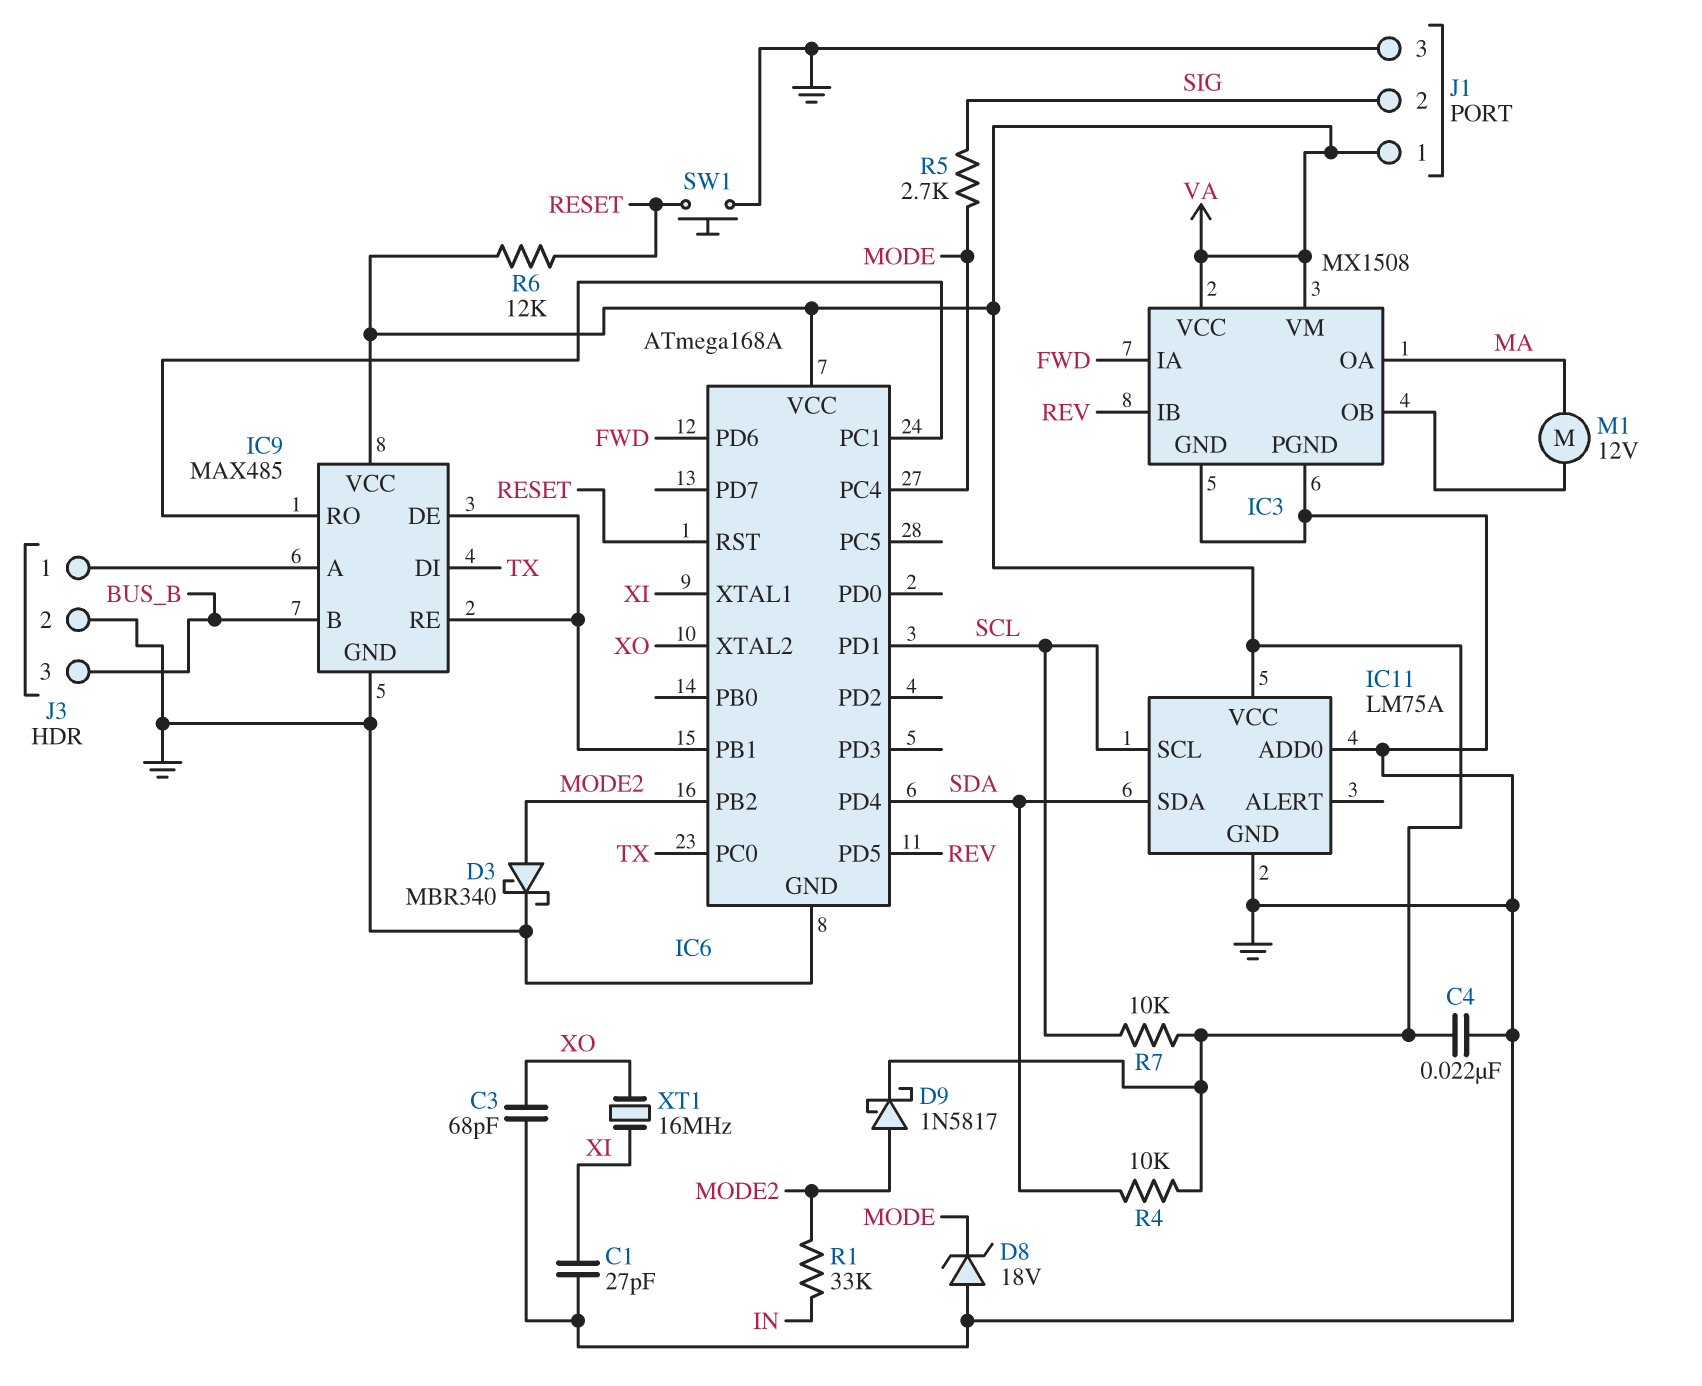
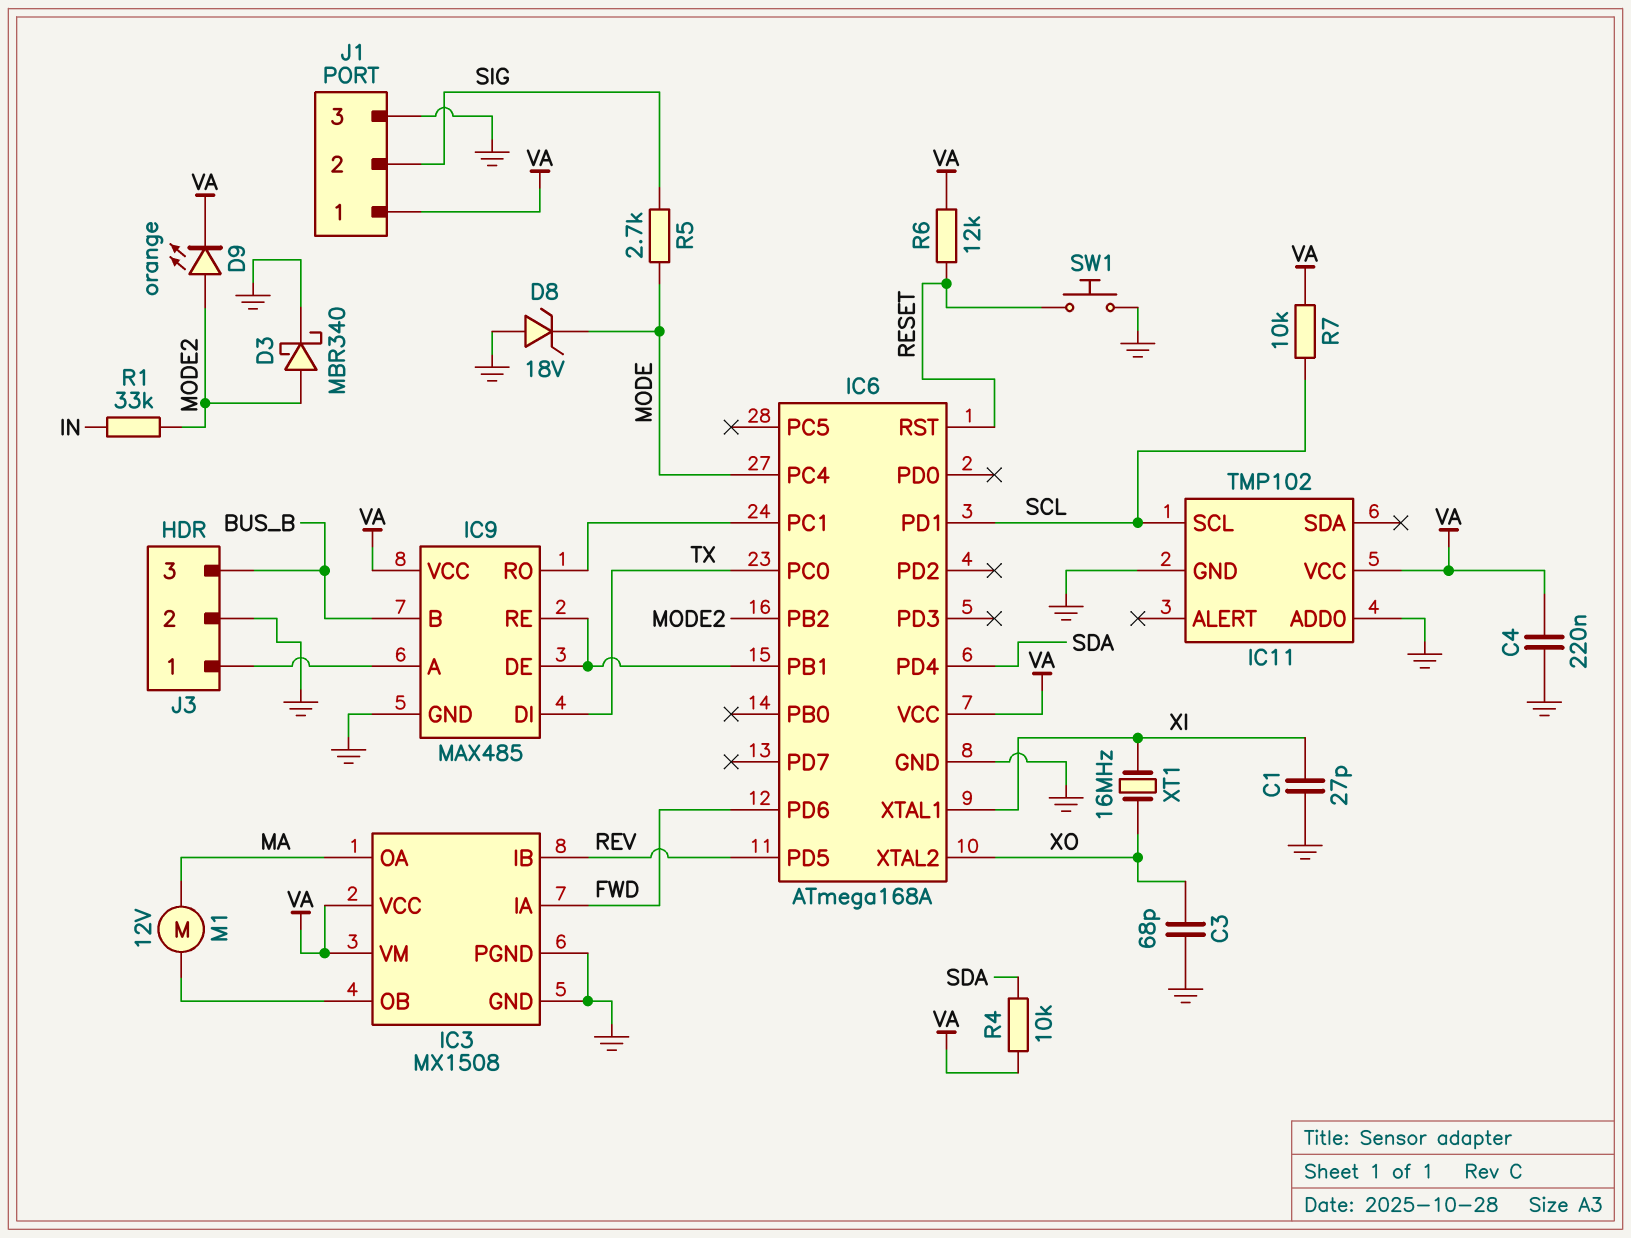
C4: 22nF (GND, VA) -> 220nF (GND, VA)
D9: schottky 1N5817 (A MODE2, K VA) -> LED orange (A MODE2, K VA)
IC11: LM75A -> TMP102
IC11 pin SDA: SDA -> none

